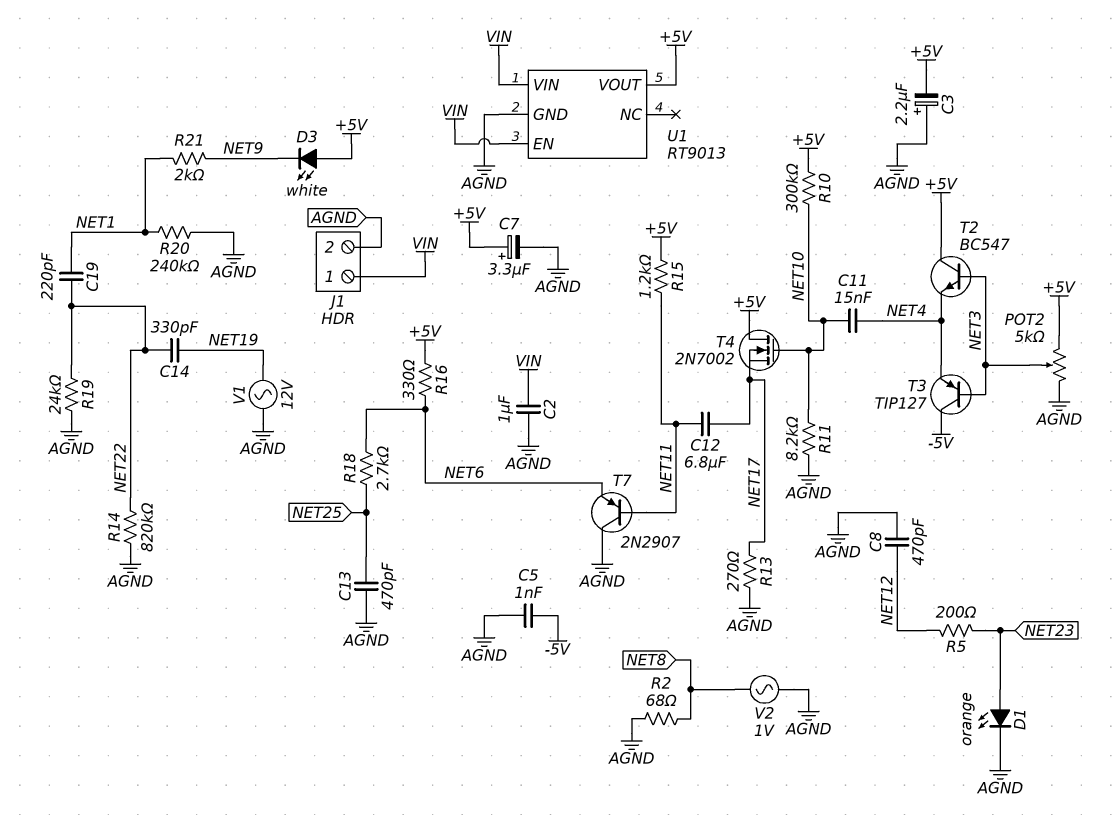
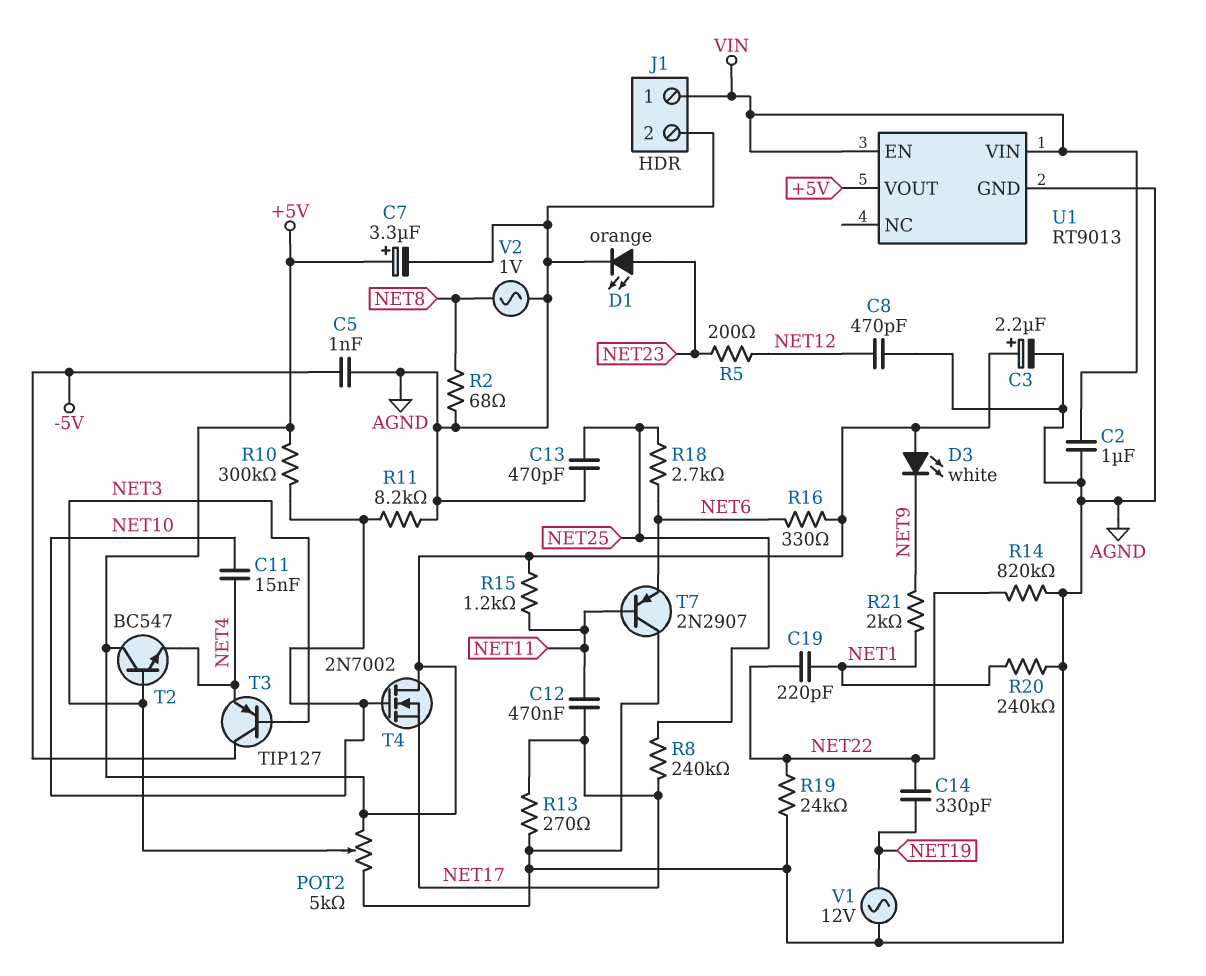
C3: 2.2uF (plus AGND, minus +5V) -> 2.2uF (plus +5V, minus AGND)
C12: 6.8uF (NET11, NET17) -> 470nF (NET11, NET17)
R8: none -> 240k (NET17, NET25)

